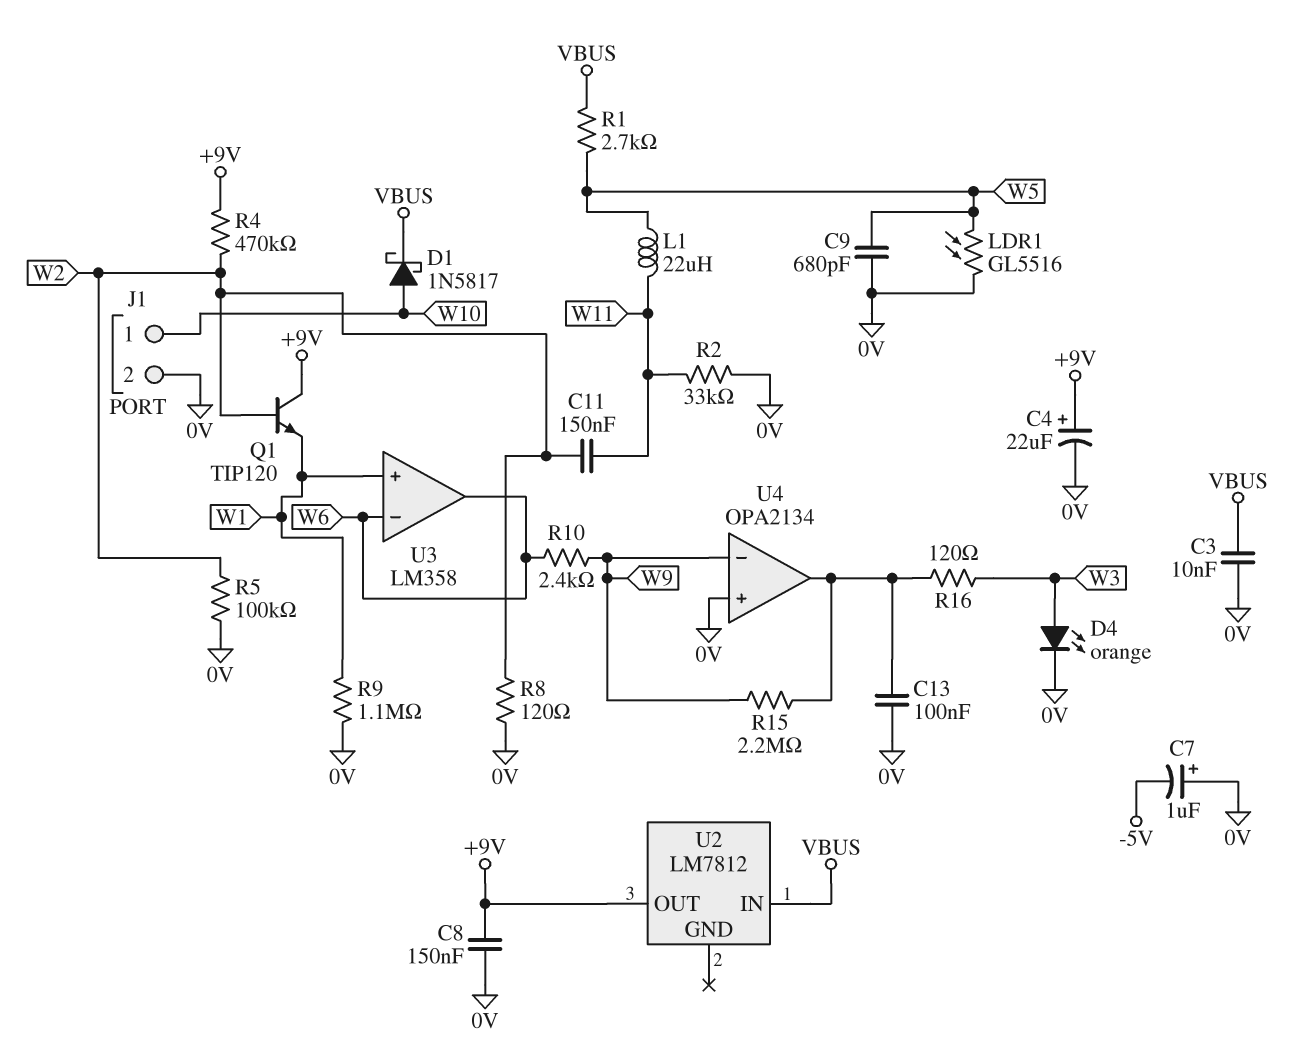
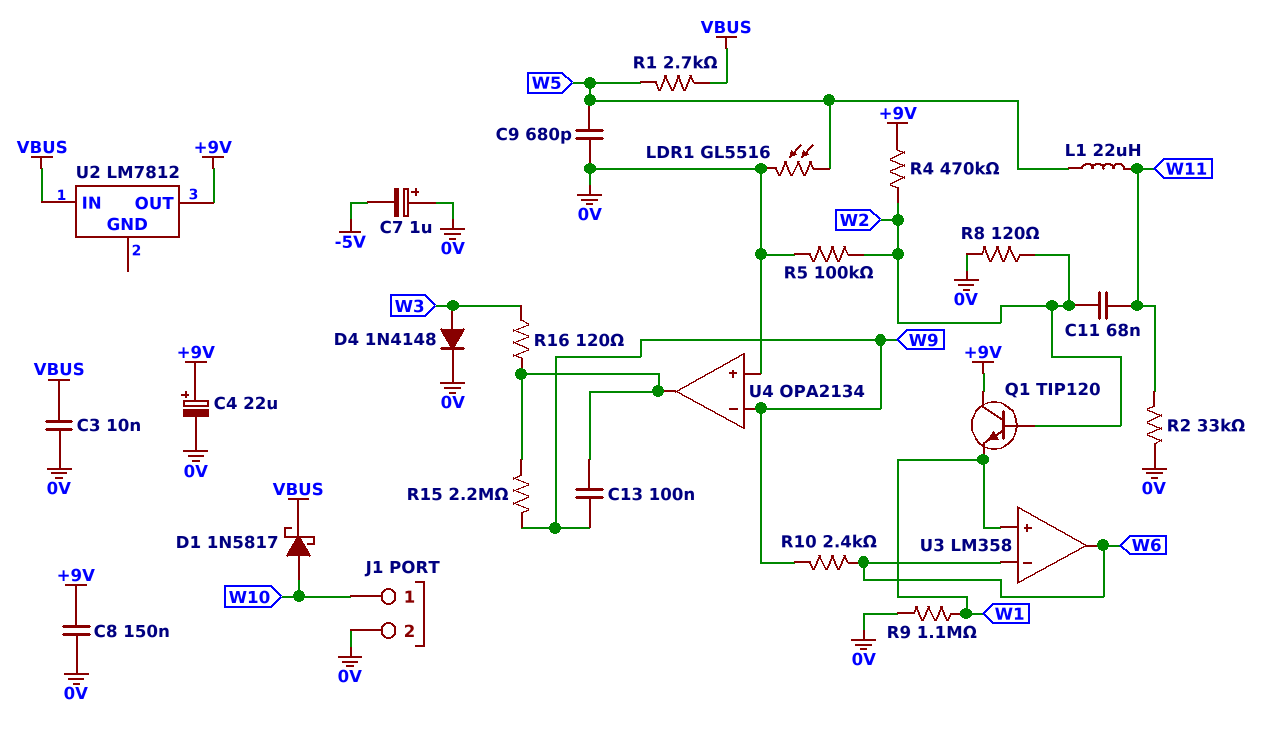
C11: 150nF (W2, W11) -> 68nF (W2, W11)
C13: 100nF (0V, U4/out) -> 100nF (U4/out, W9)
D4: LED orange (A W3, K 0V) -> diode 1N4148 (A W3, K 0V)

